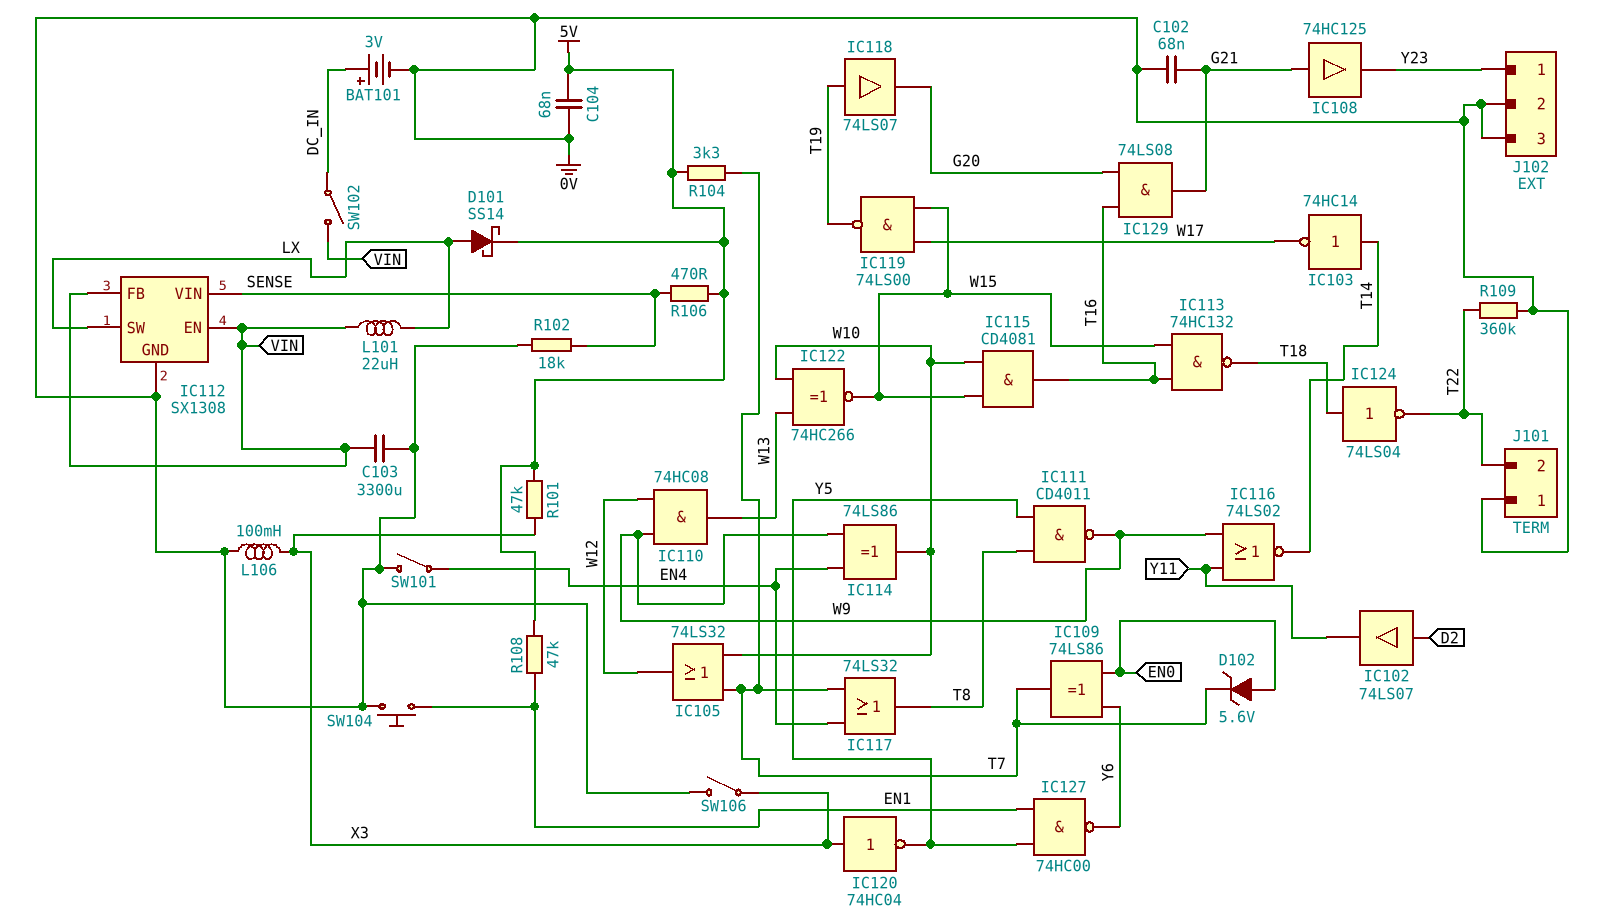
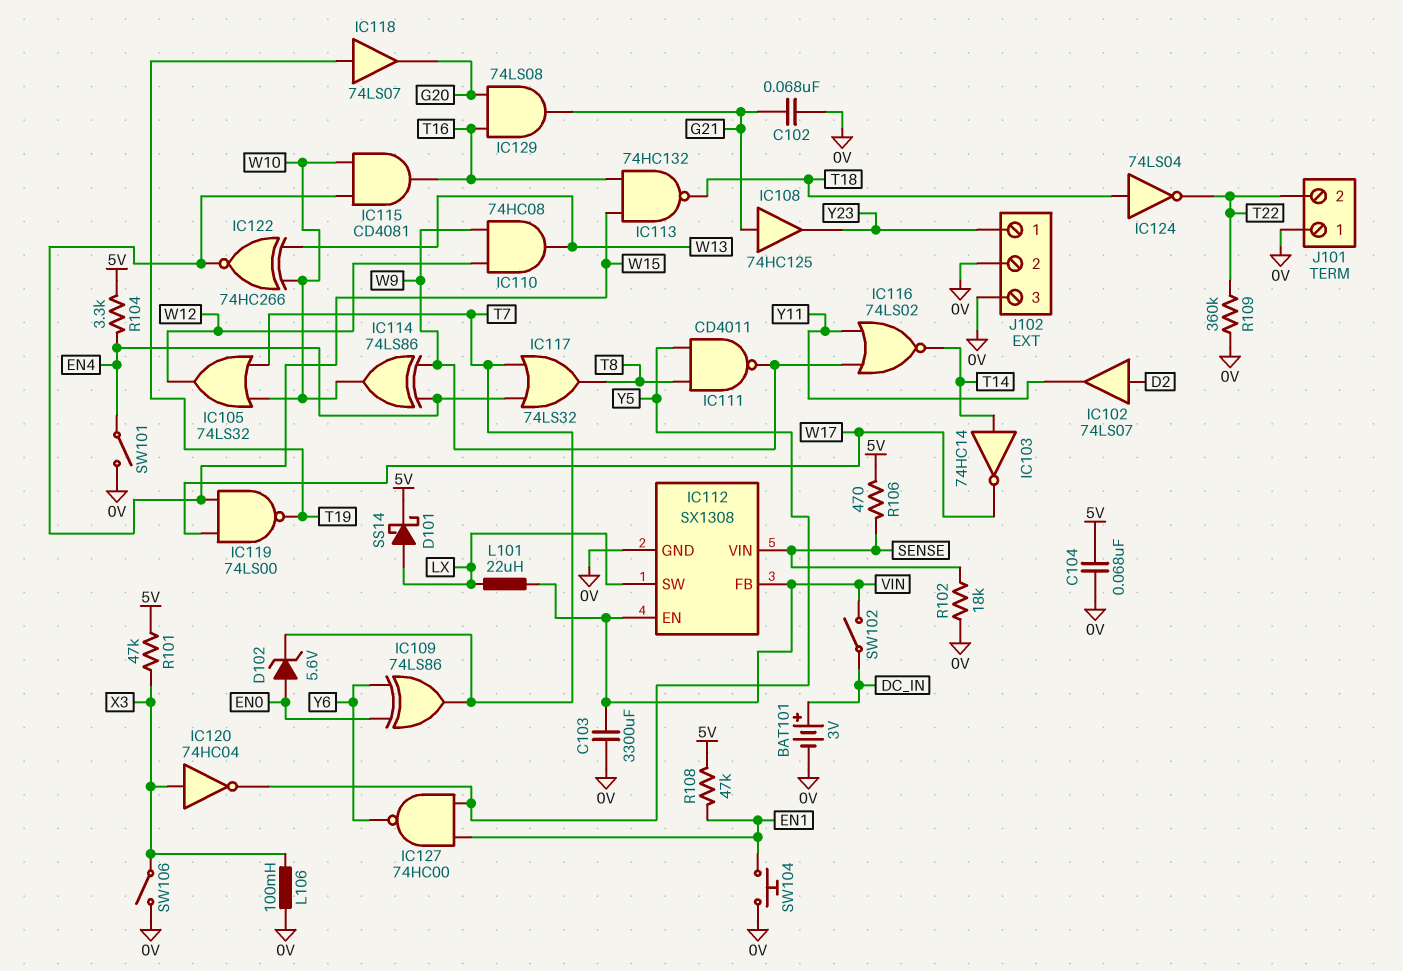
R104: 3.3k (5V, T7) -> 3.3k (5V, EN4)

